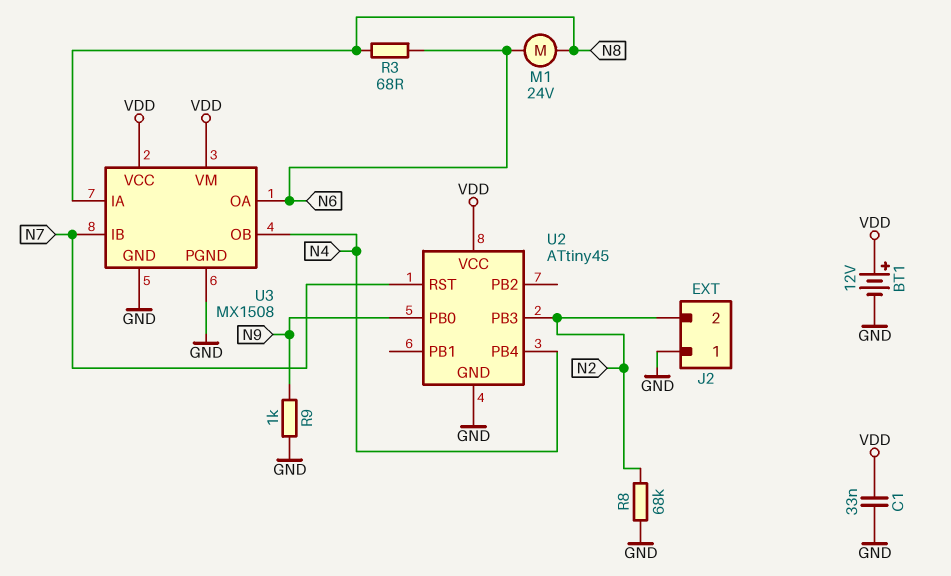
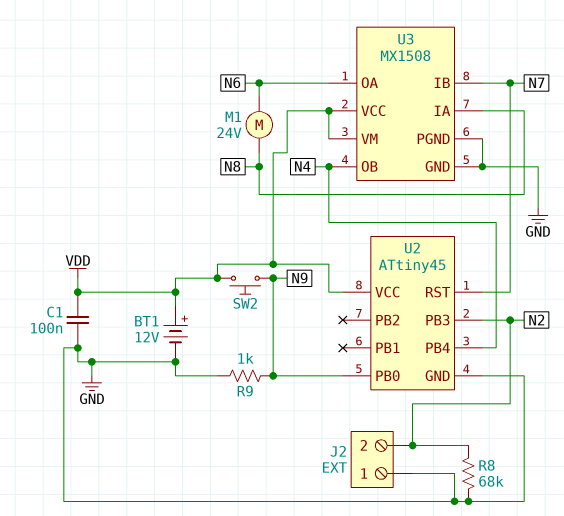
C1: 33nF (GND, VDD) -> 100nF (GND, VDD)
R3: 68 (N6, N8) -> none
SW2: none -> button (N9, VDD)

